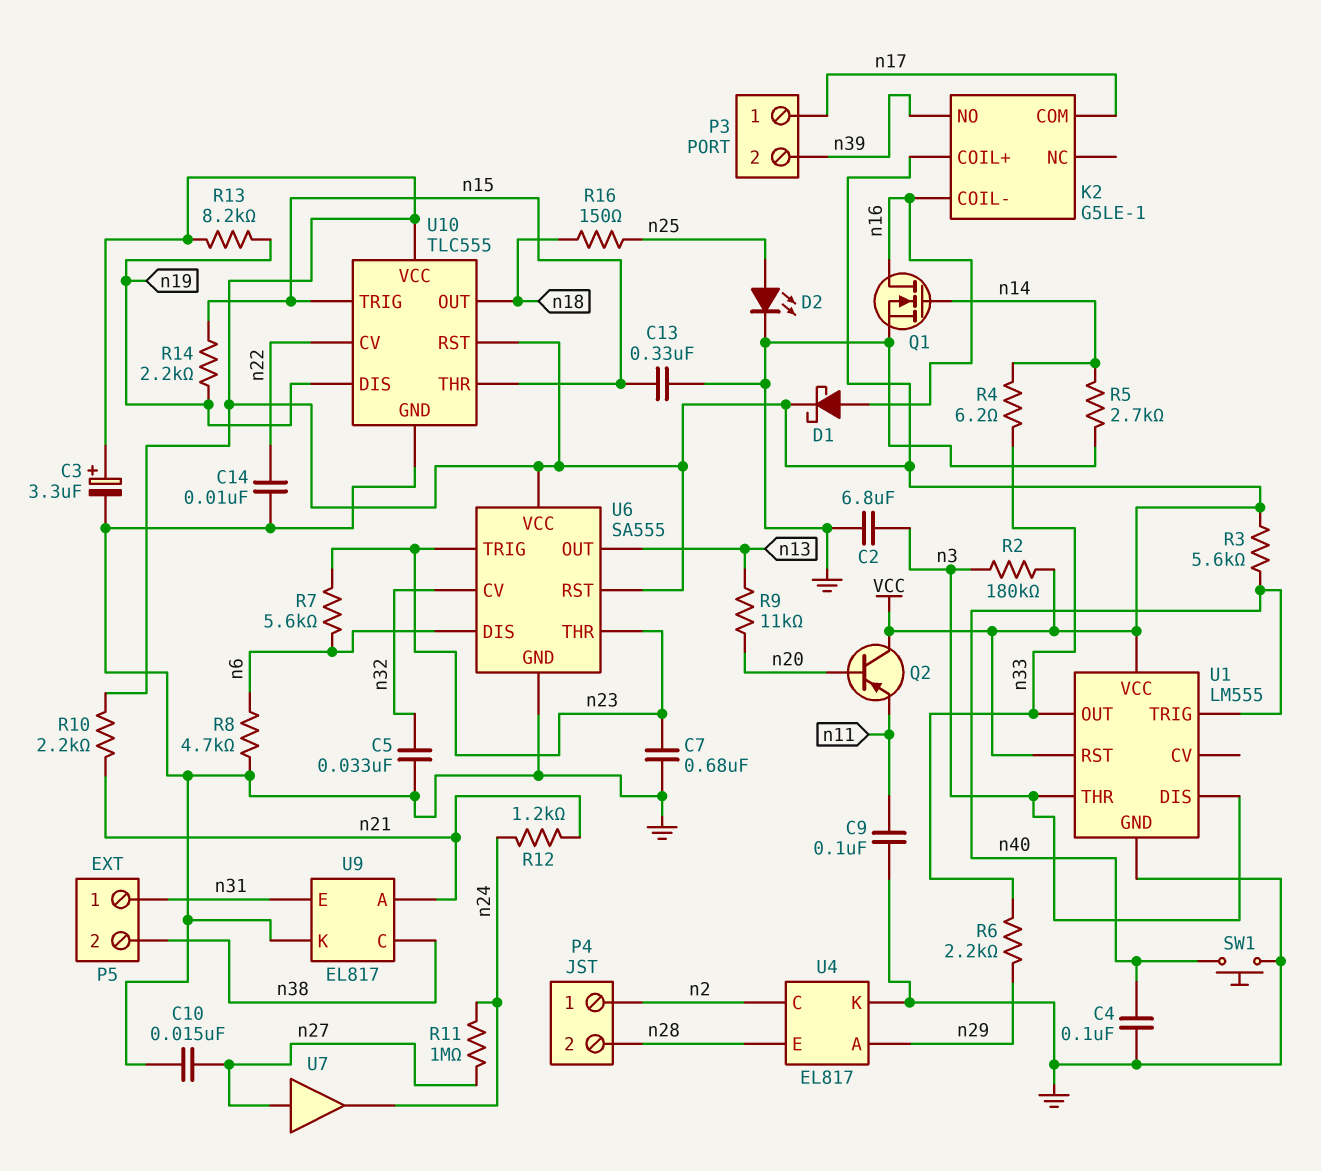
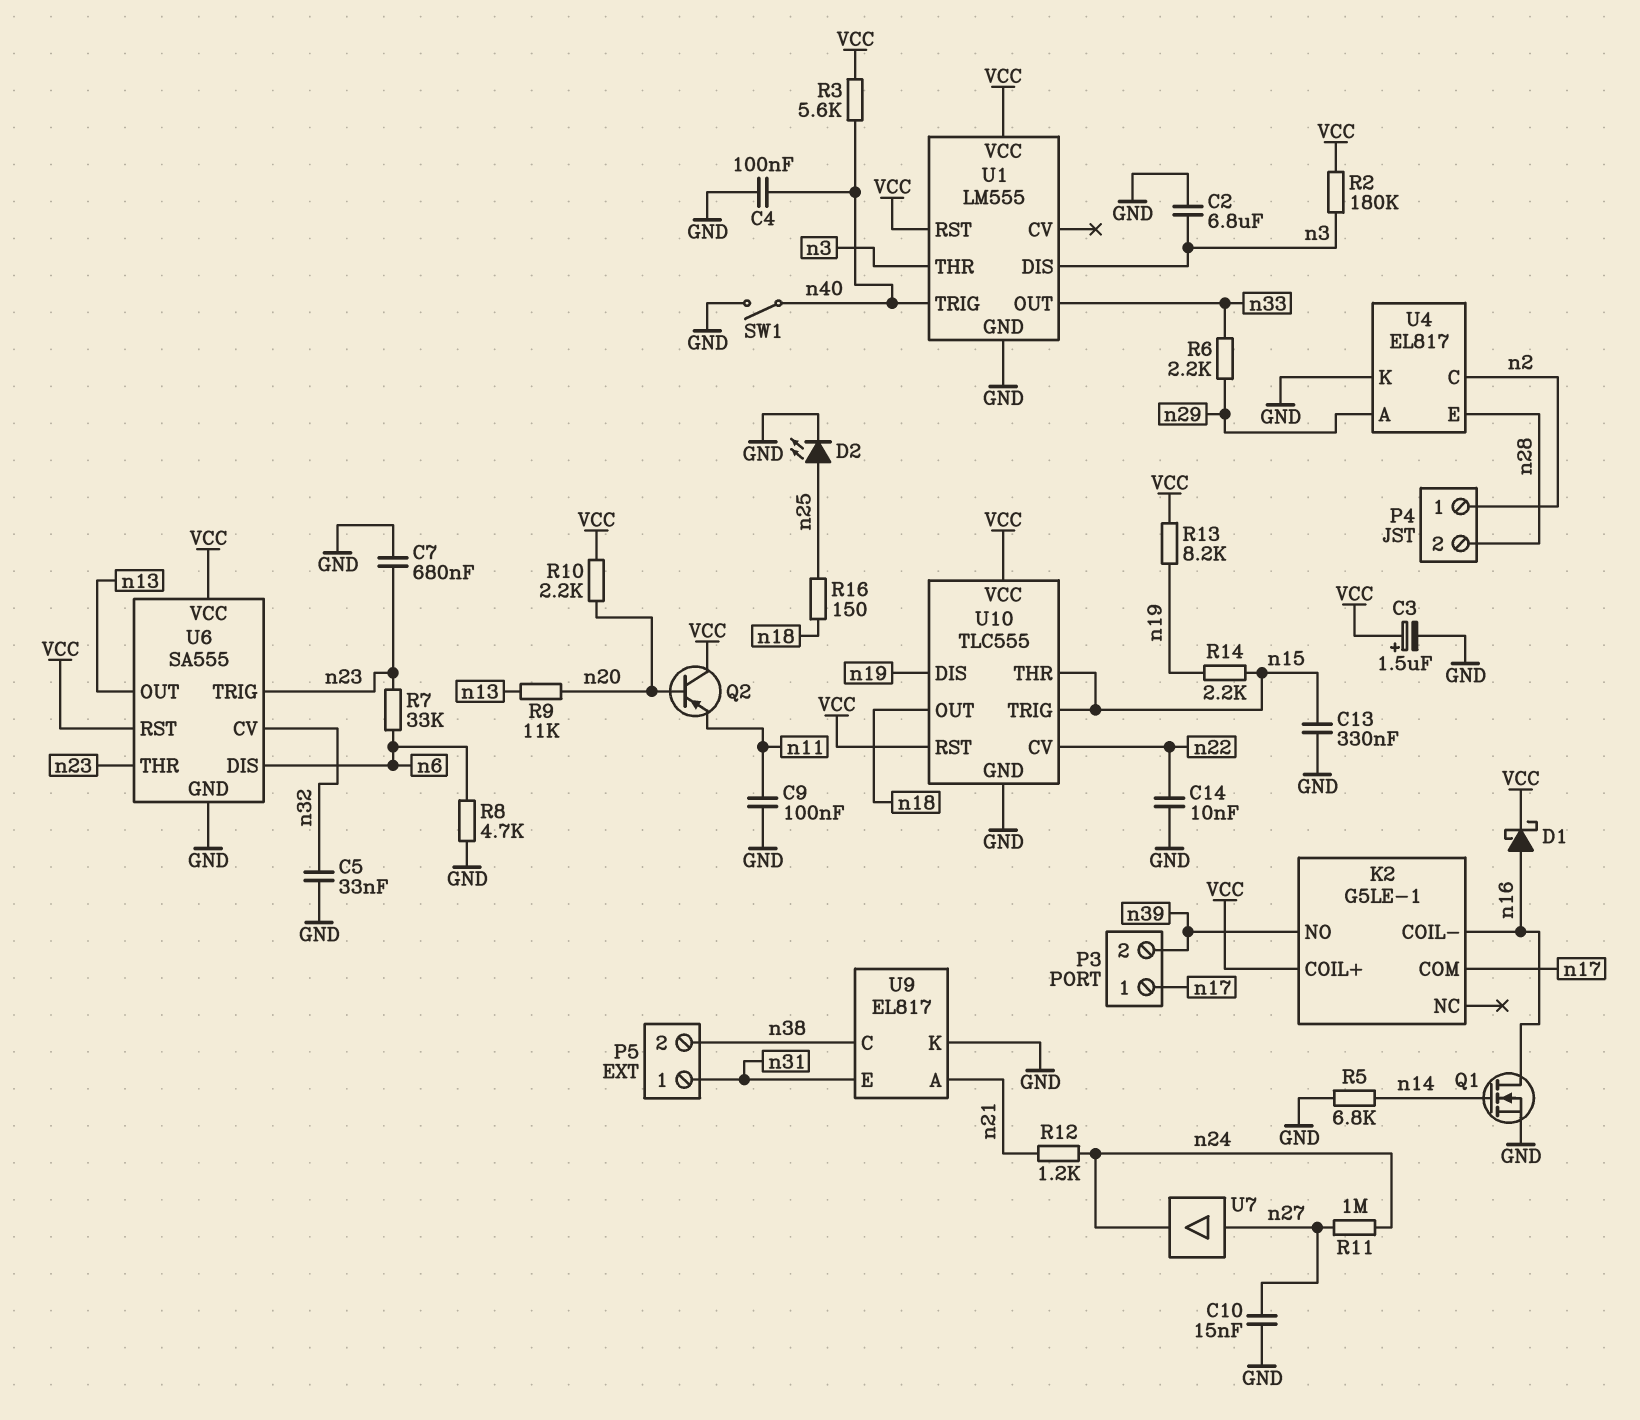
C3: 3.3uF (plus VCC, minus GND) -> 1.5uF (plus VCC, minus GND)
R4: 6.2 (n14, n33) -> none
R5: 2.7k (GND, n14) -> 6.8k (GND, n14)
R7: 5.6k (n6, n23) -> 33k (n6, n23)
R10: 2.2k (VCC, n21) -> 2.2k (VCC, n20)
SW1: button (GND, n40) -> switch (GND, n40)

